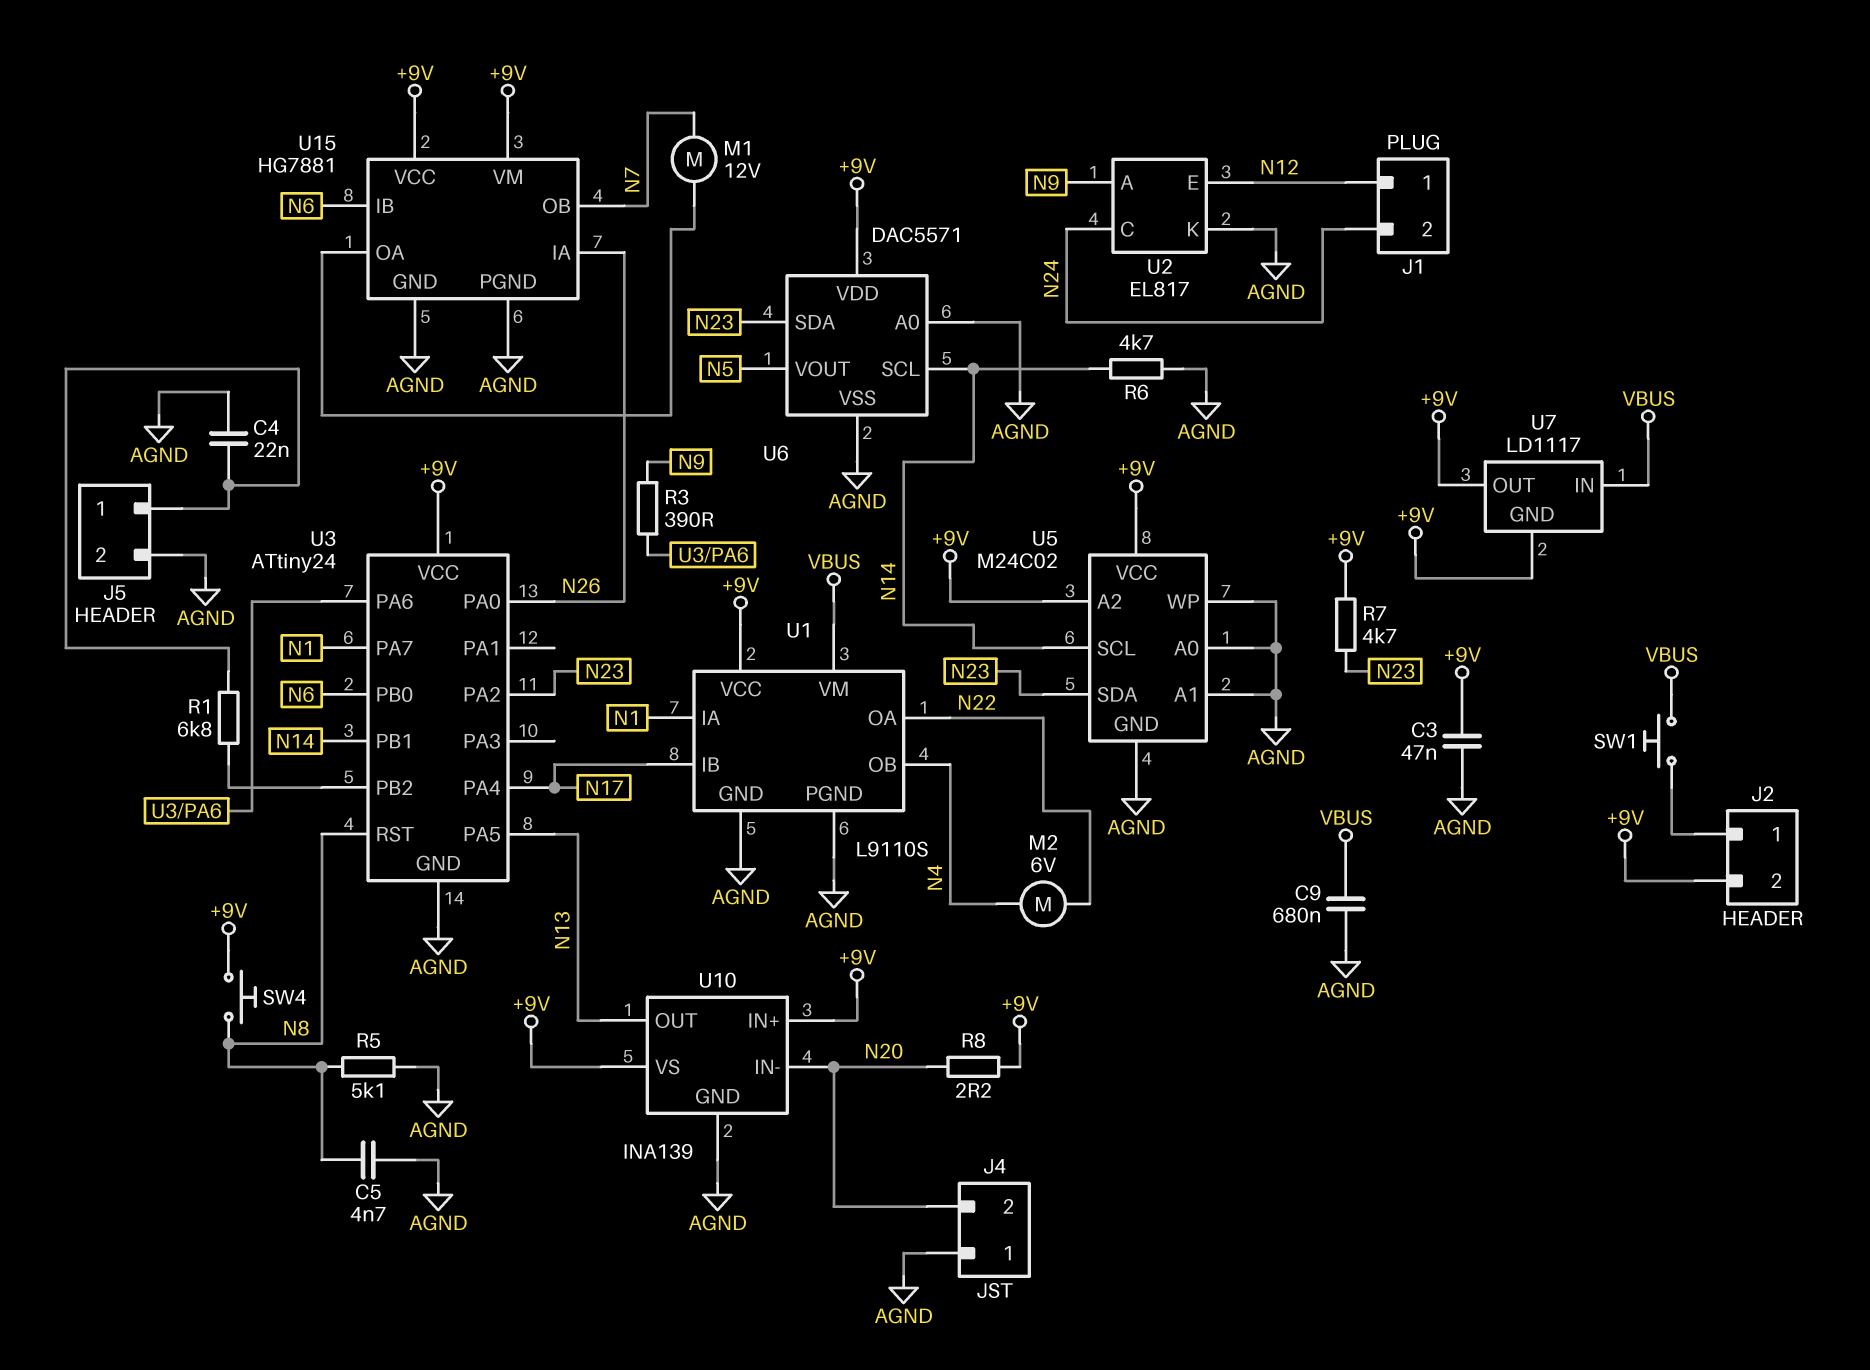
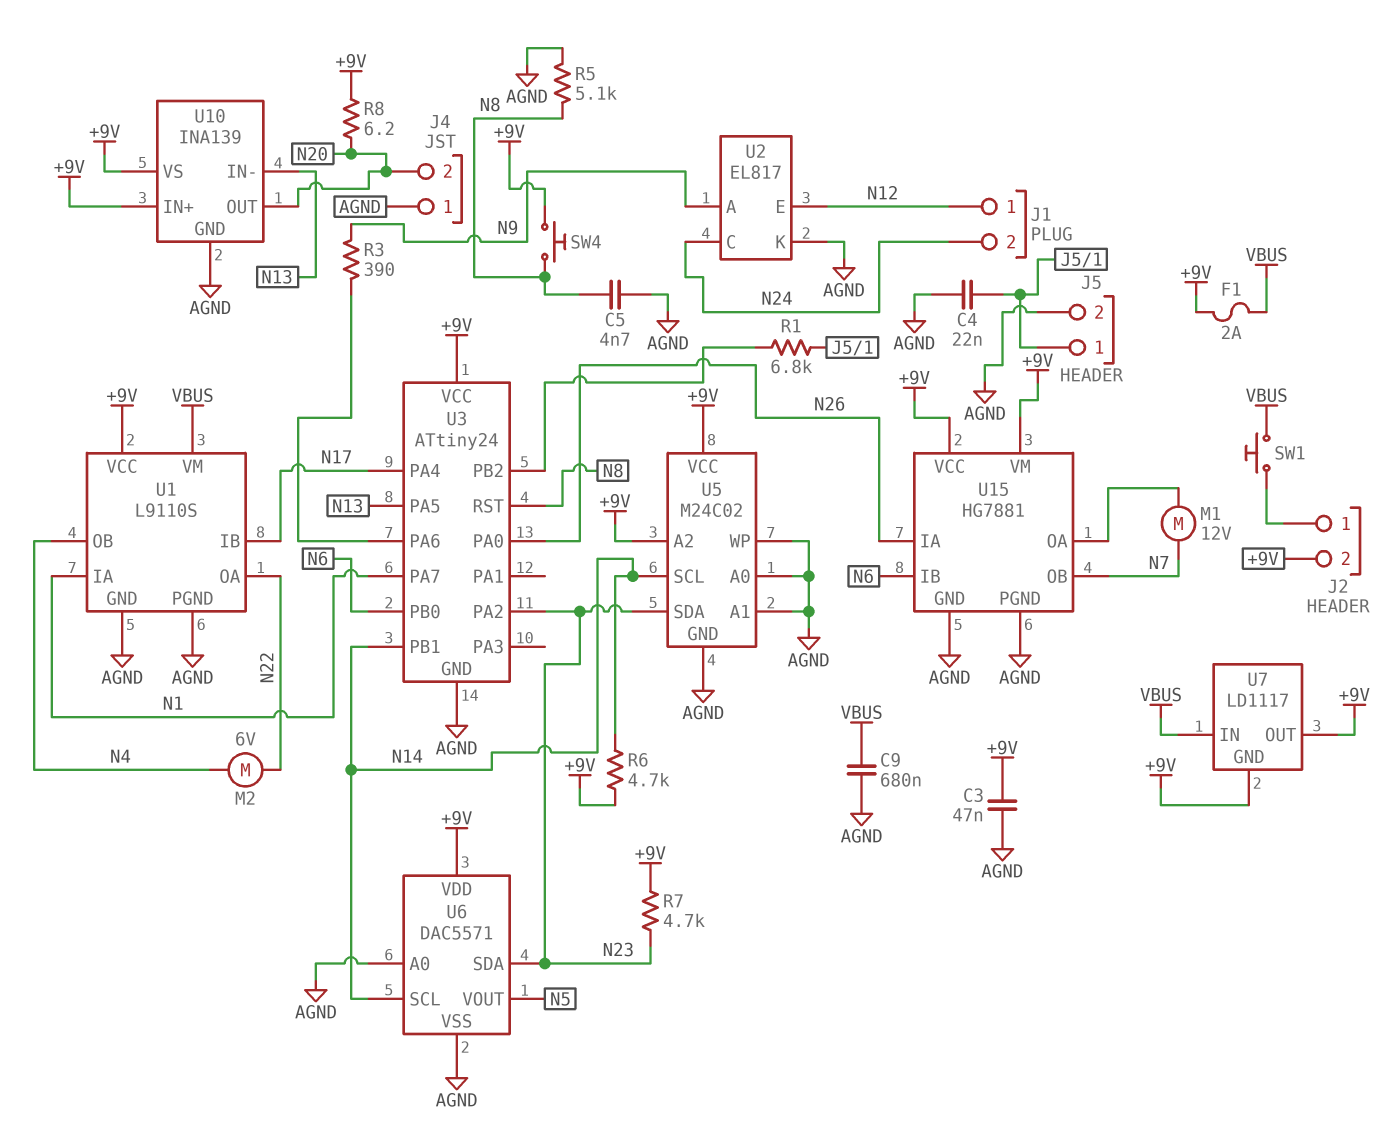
F1: none -> 2A (+9V, VBUS)
R6: 4.7k (AGND, N14) -> 4.7k (+9V, N14)
R8: 2.2 (+9V, N20) -> 6.2 (+9V, N20)
U10 pin IN-: N20 -> N13
U10 pin OUT: N13 -> N20

